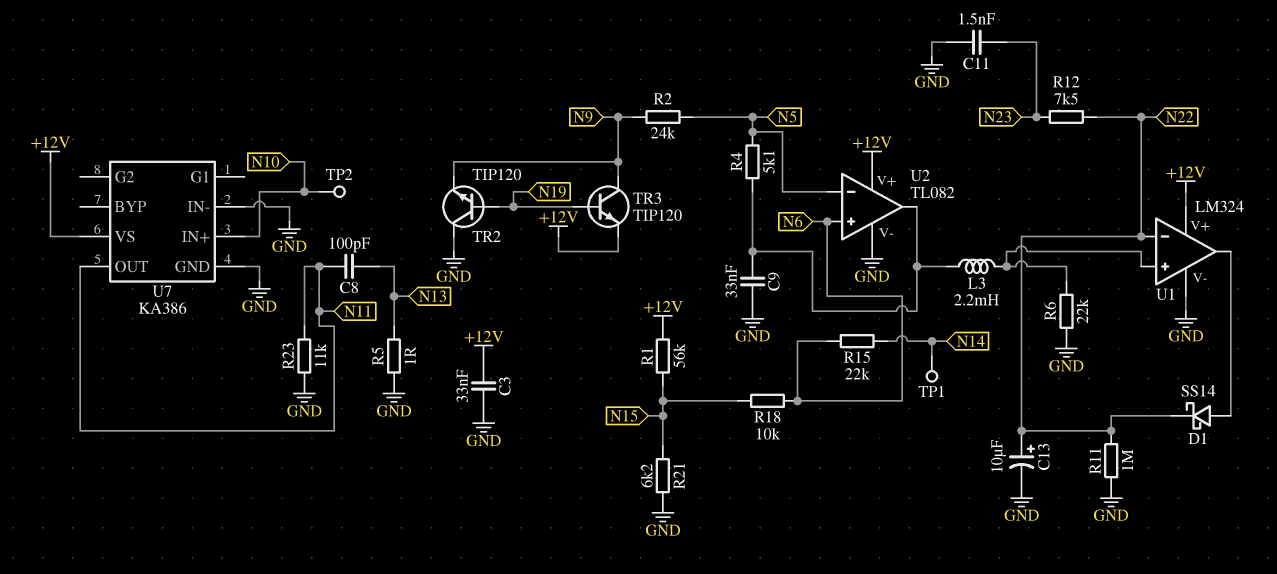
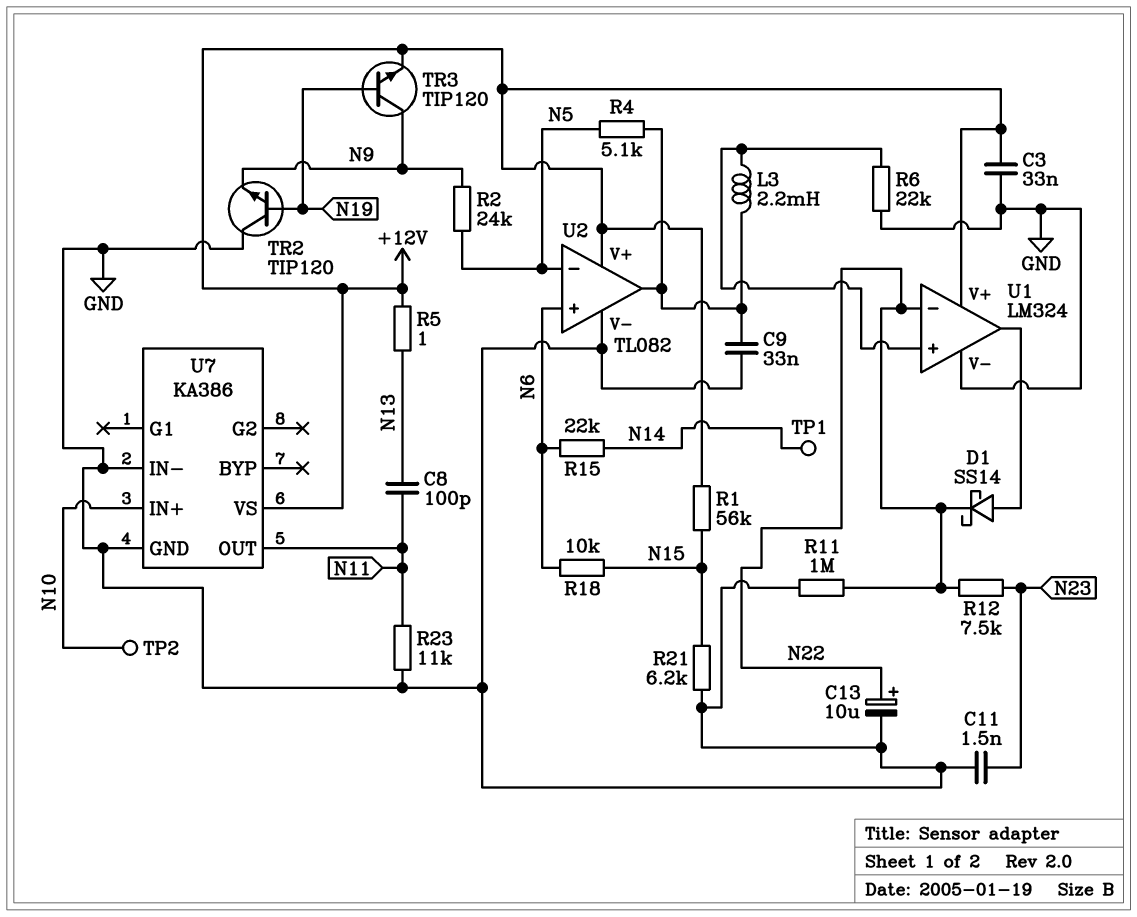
R5: 1 (GND, N13) -> 1 (+12V, N13)

